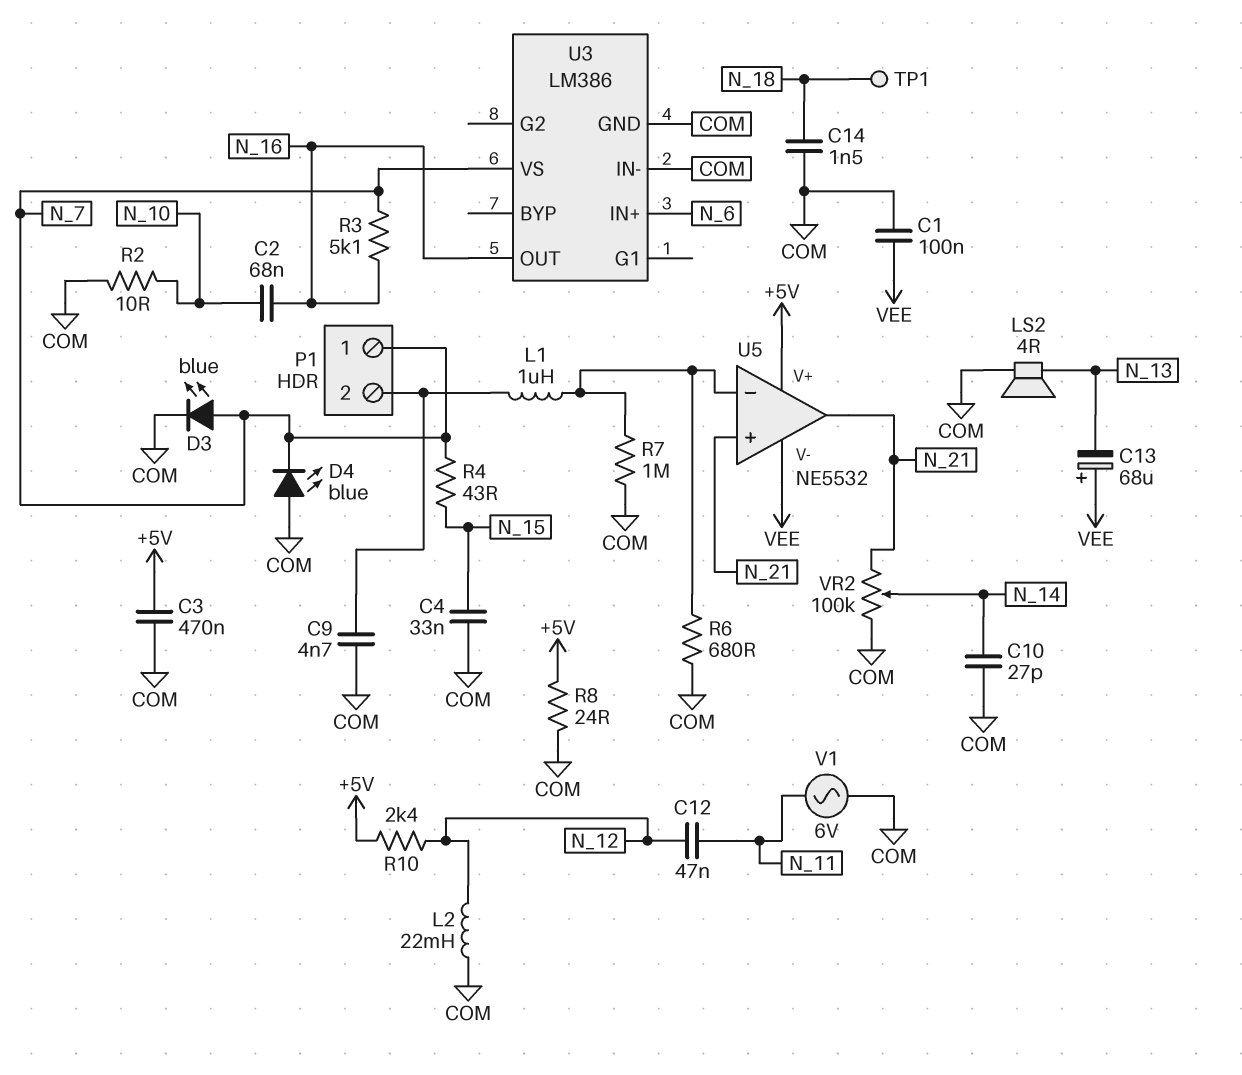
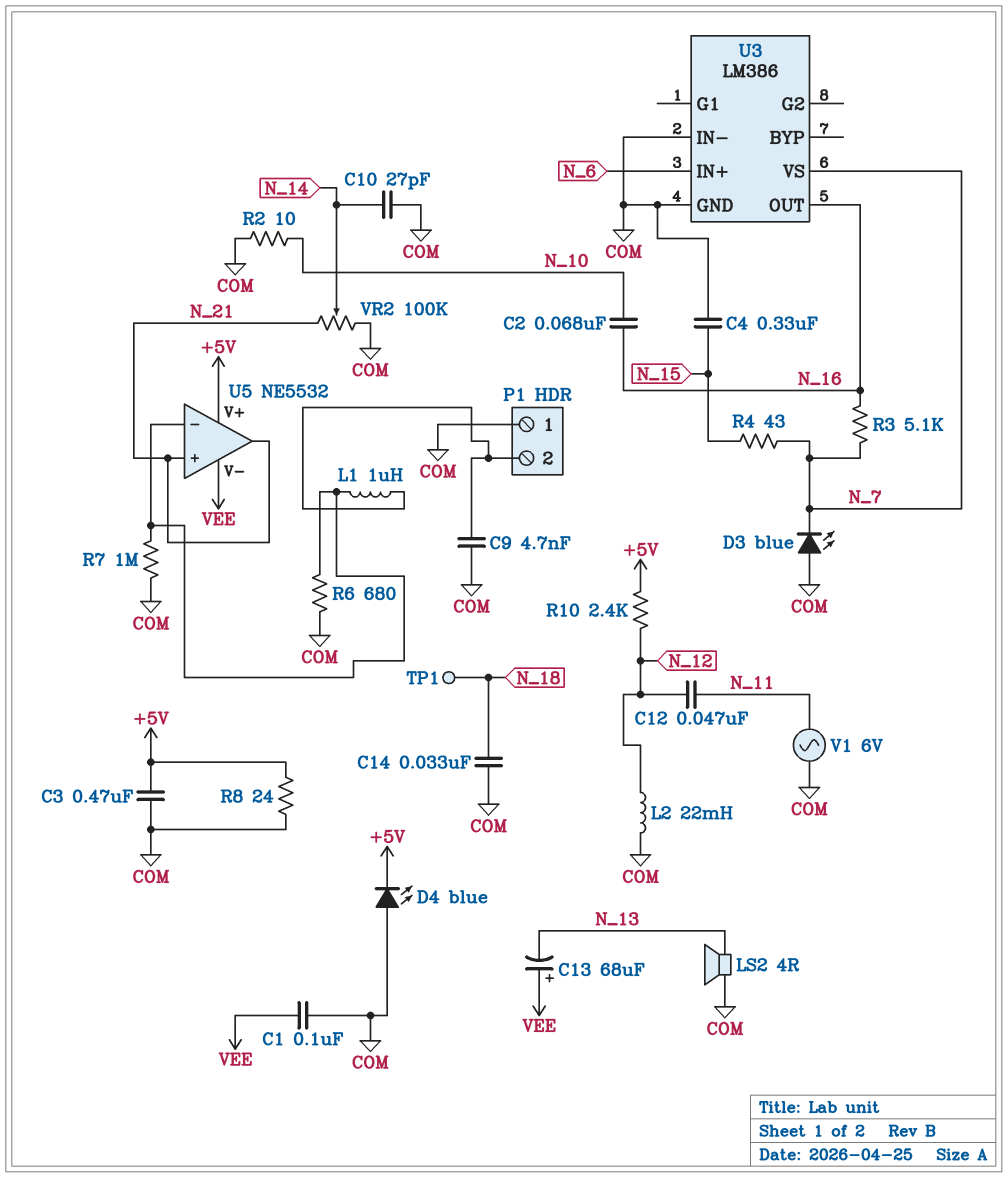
C4: 33nF (COM, N_15) -> 330nF (COM, N_15)
C14: 1.5nF (COM, N_18) -> 33nF (COM, N_18)
D3: LED blue (A N_7, K COM) -> LED blue (A COM, K N_7)
D4: LED blue (A COM, K N_7) -> LED blue (A COM, K +5V)
P1 pin 1: N_7 -> COM

